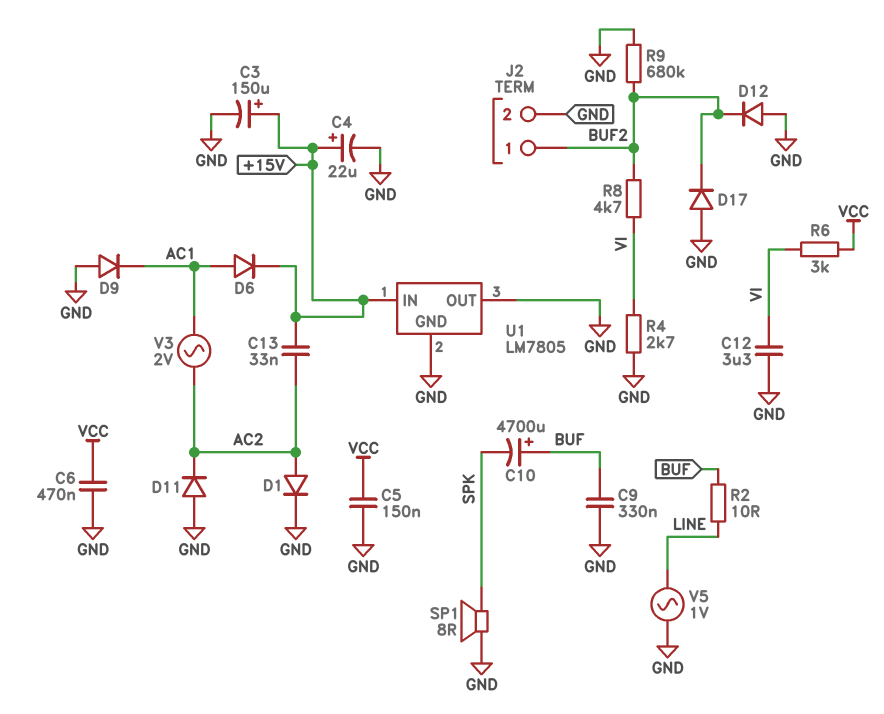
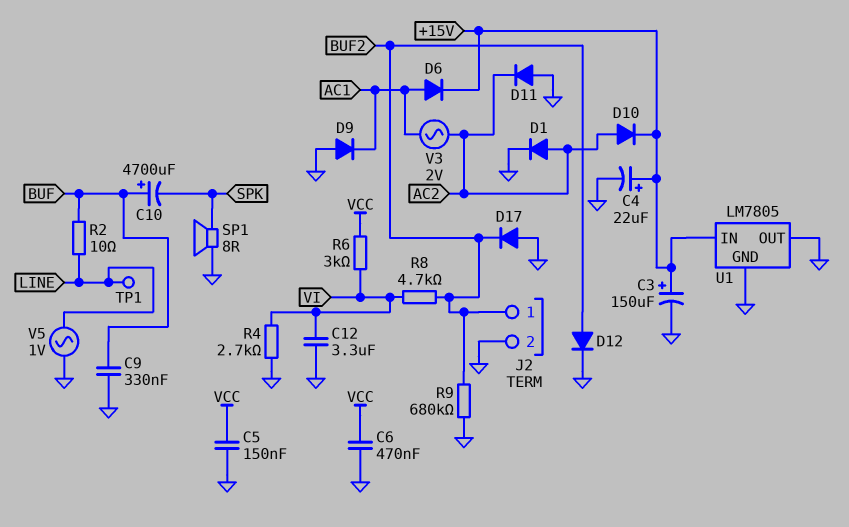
C13: 33nF (+15V, AC2) -> none
D10: none -> diode (A AC2, K +15V)
D12: diode (A GND, K BUF2) -> diode (A BUF2, K GND)
TP1: none -> test point (LINE)

